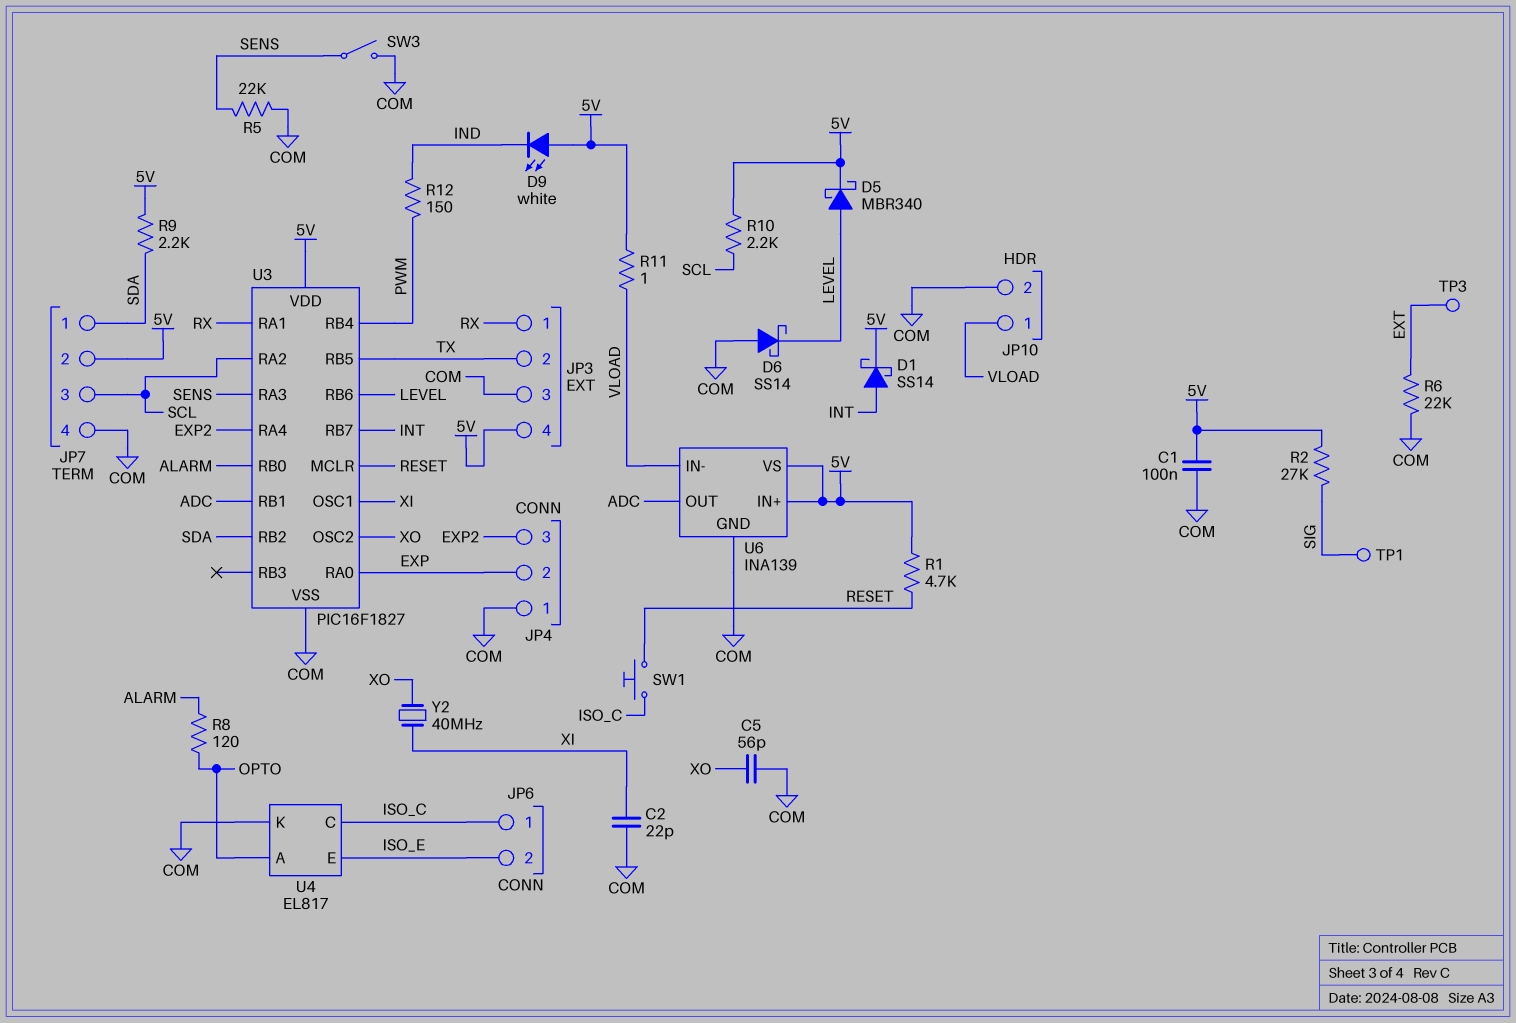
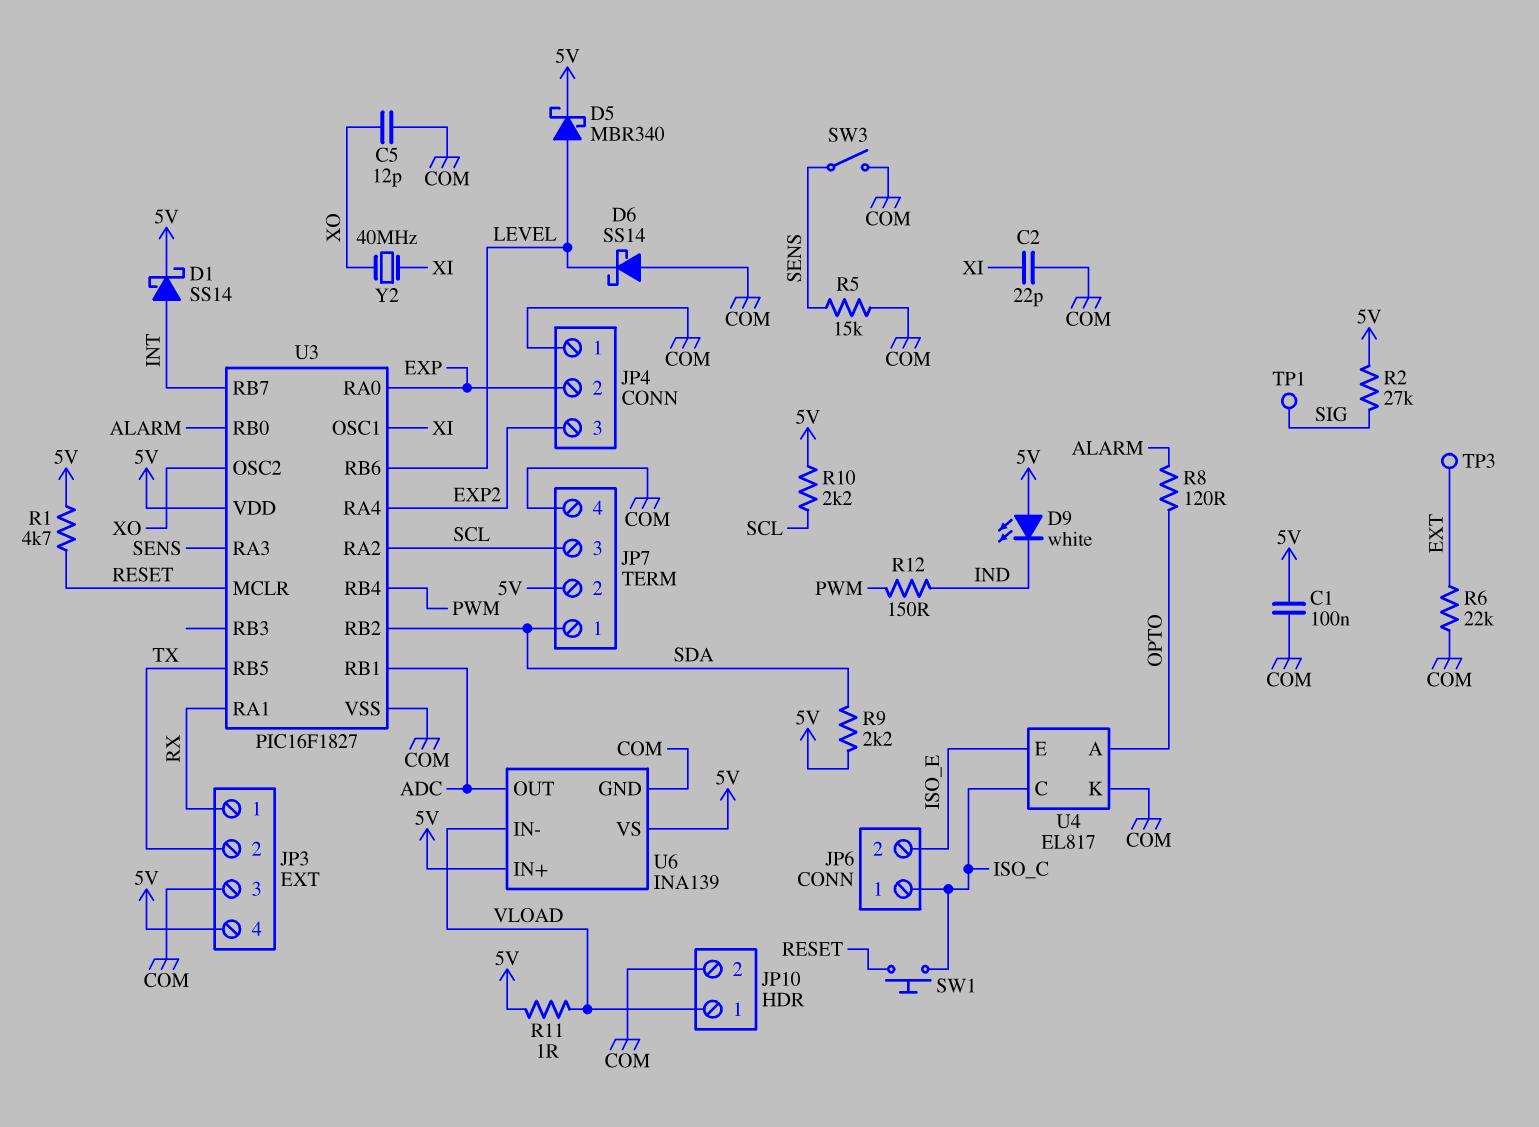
C5: 56pF (COM, XO) -> 12pF (COM, XO)
R5: 22k (COM, SENS) -> 15k (COM, SENS)

